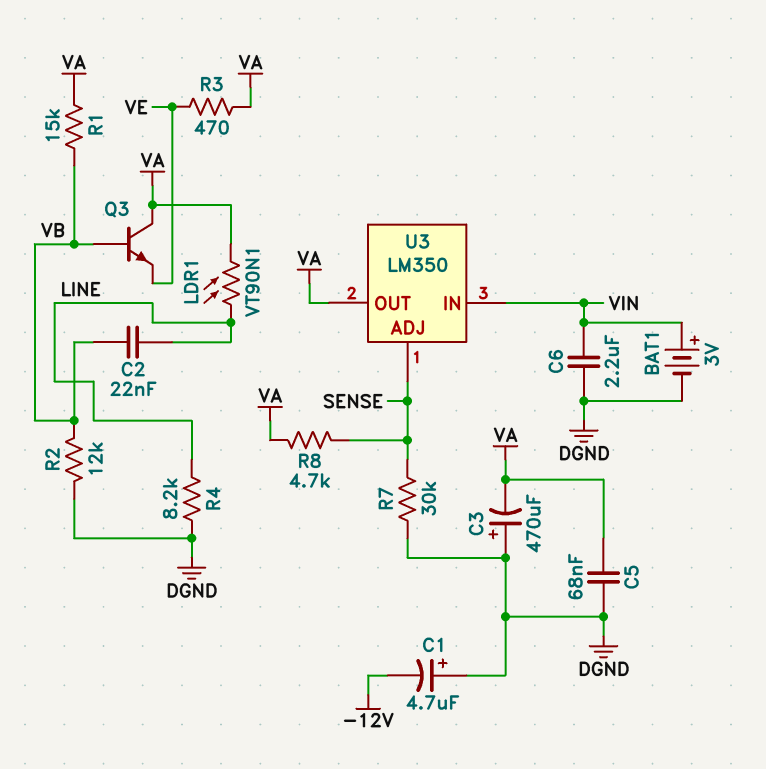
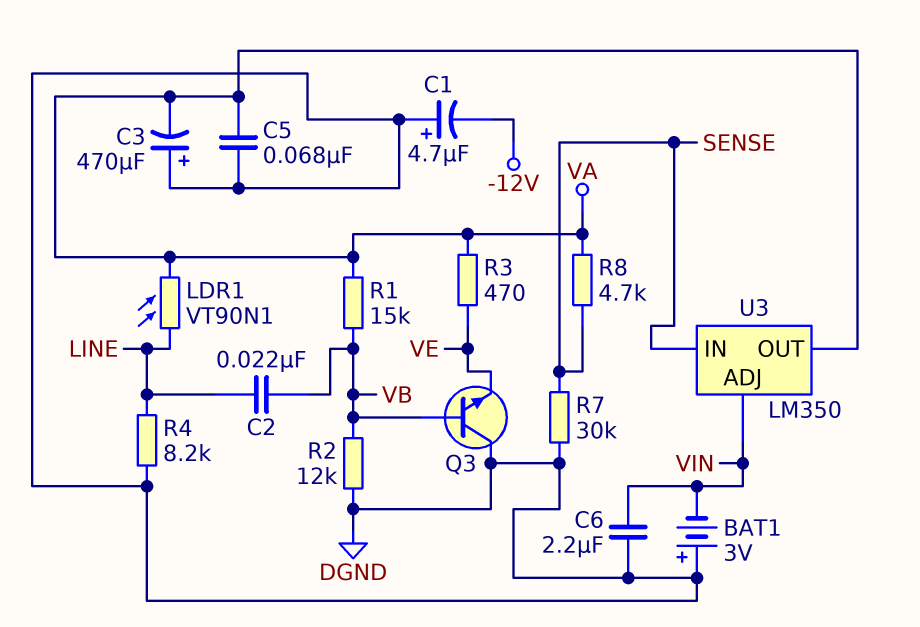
BAT1: 3V (plus VIN, minus DGND) -> 3V (plus DGND, minus VIN)
Q3: NPN (B VB, C VA, E VE) -> NPN (B VB, C DGND, E VE)
U3 pin ADJ: SENSE -> VIN
U3 pin IN: VIN -> SENSE

